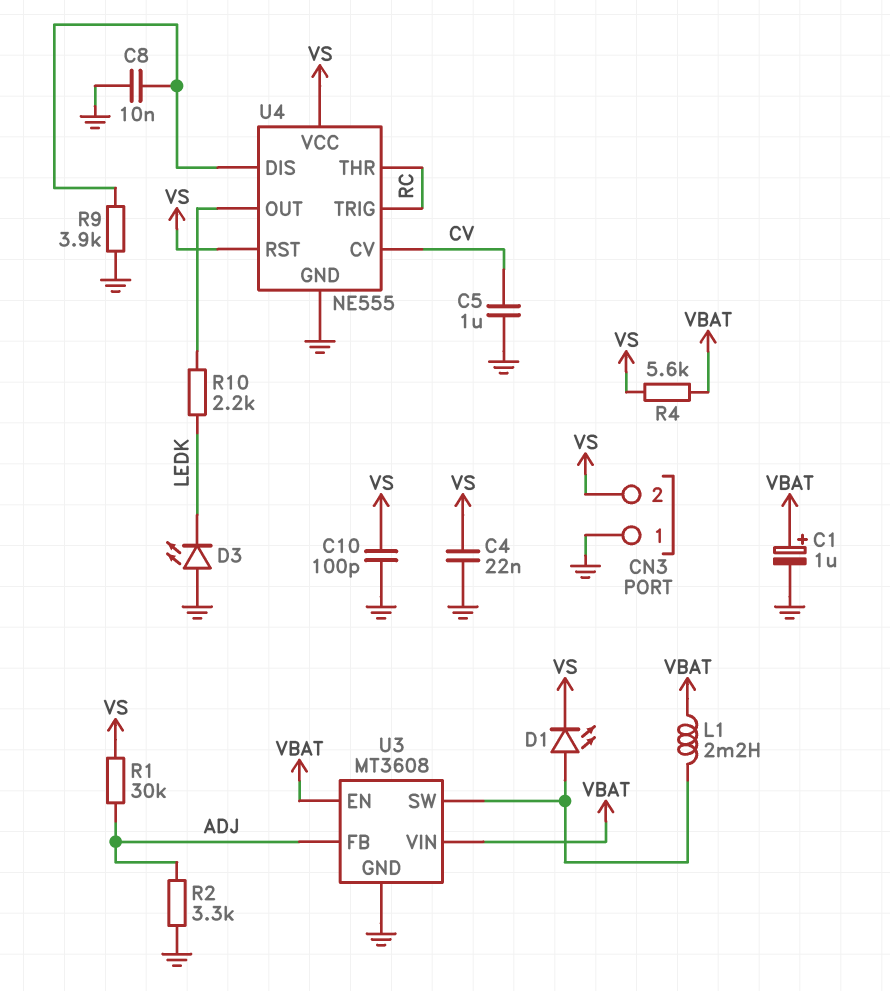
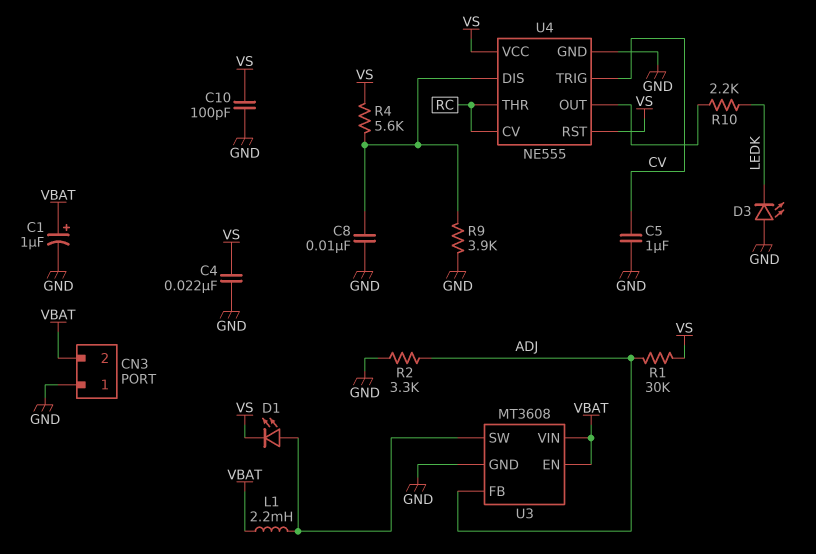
CN3 pin 2: VS -> VBAT
R4: 5.6k (VBAT, VS) -> 5.6k (U4/DIS, VS)
U4 pin CV: CV -> RC
U4 pin TRIG: RC -> CV

